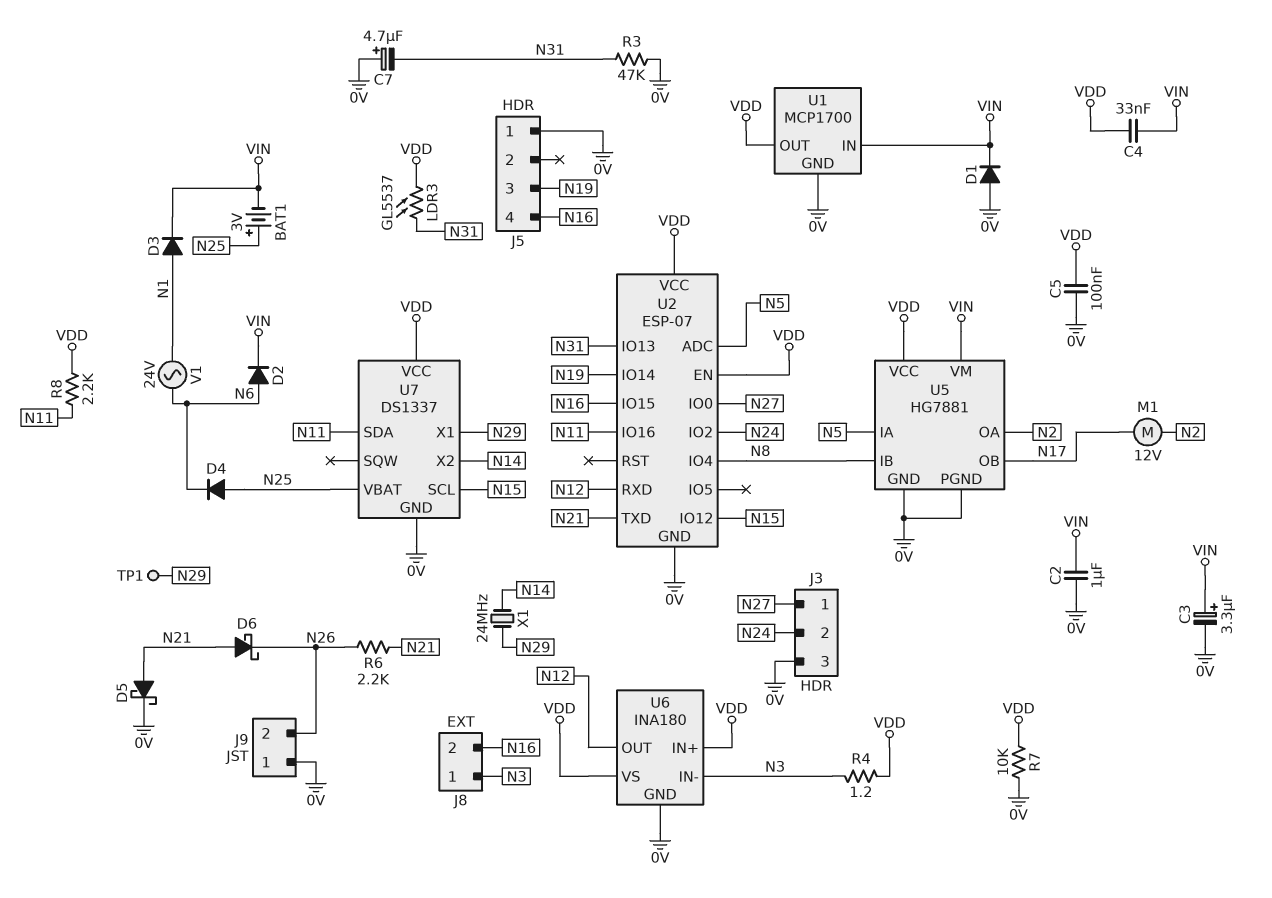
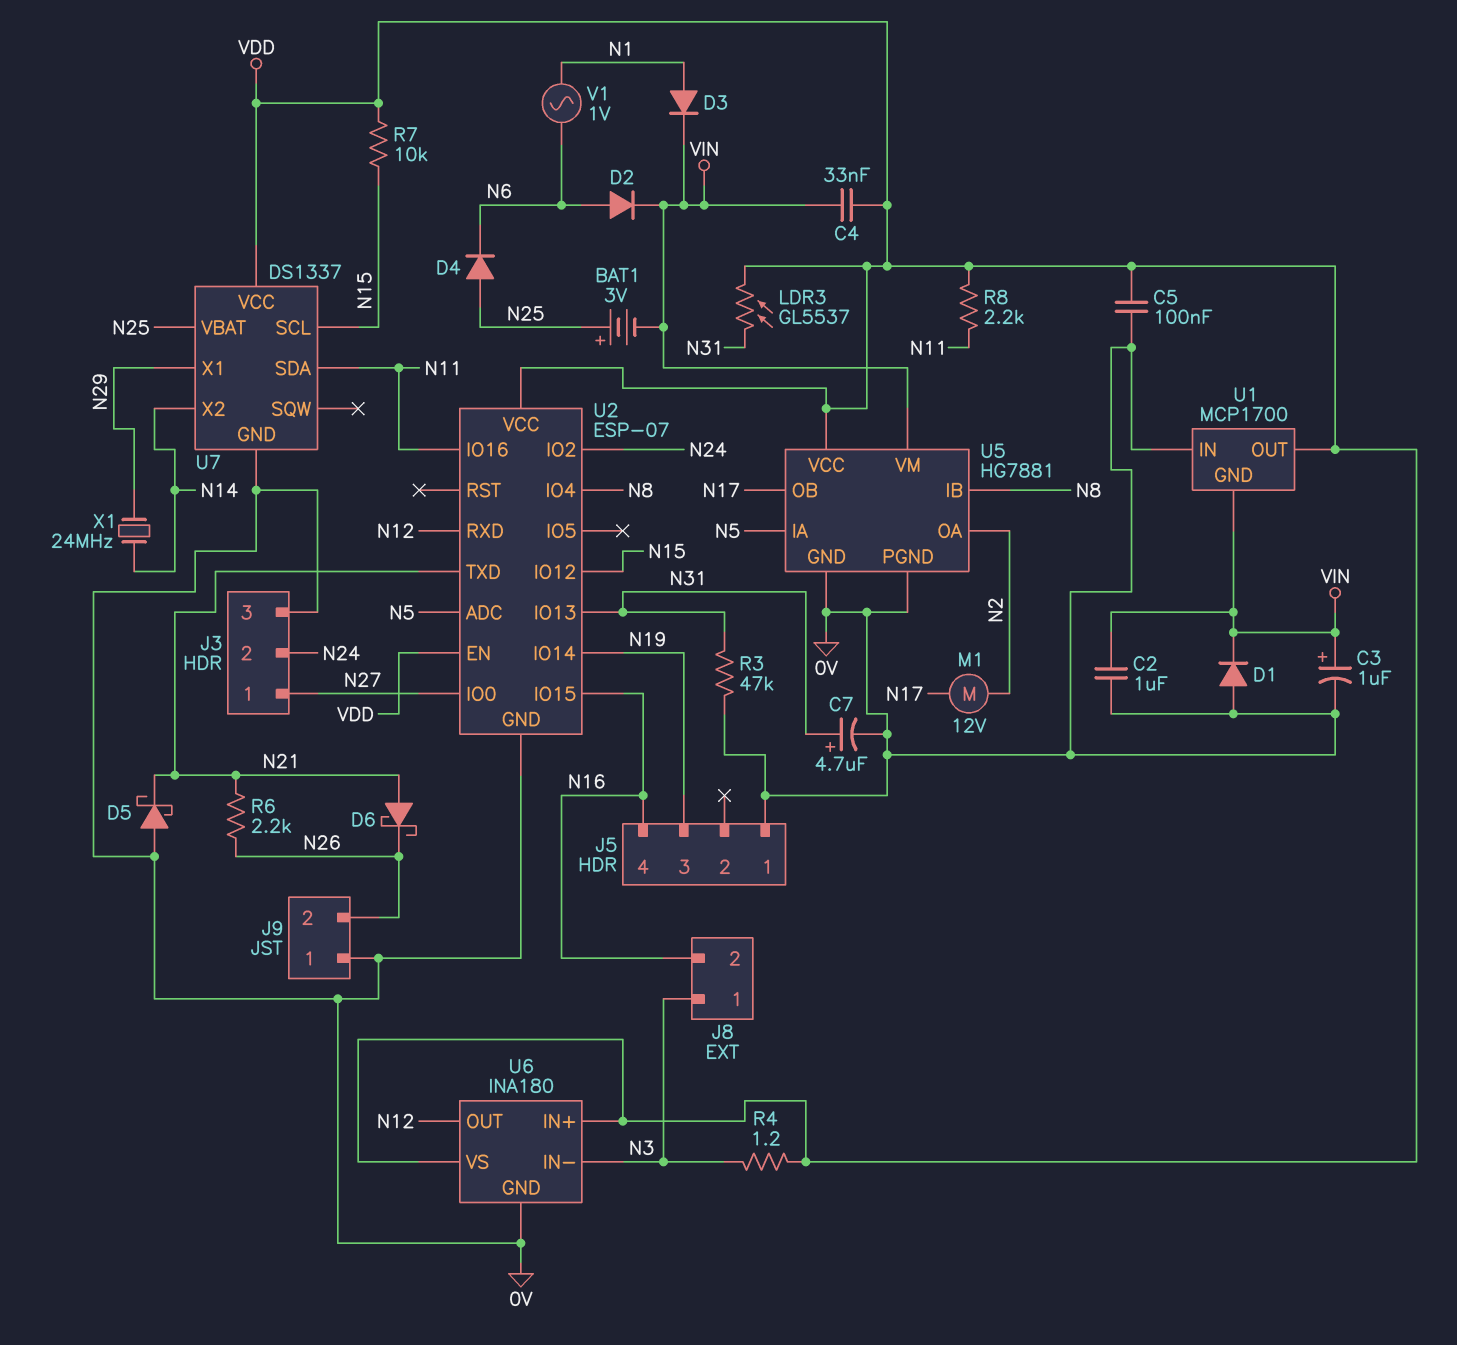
C3: 3.3uF (plus VIN, minus 0V) -> 1uF (plus VIN, minus 0V)
C7: 4.7uF (plus 0V, minus N31) -> 4.7uF (plus N31, minus 0V)
D5: schottky (A N21, K 0V) -> schottky (A 0V, K N21)
R7: 10k (0V, VDD) -> 10k (N15, VDD)
TP1: test point (N29) -> none
U1 pin GND: 0V -> VIN
U1 pin IN: VIN -> 0V
V1: AC 24V (N1, N6) -> AC 1V (N1, N6)

